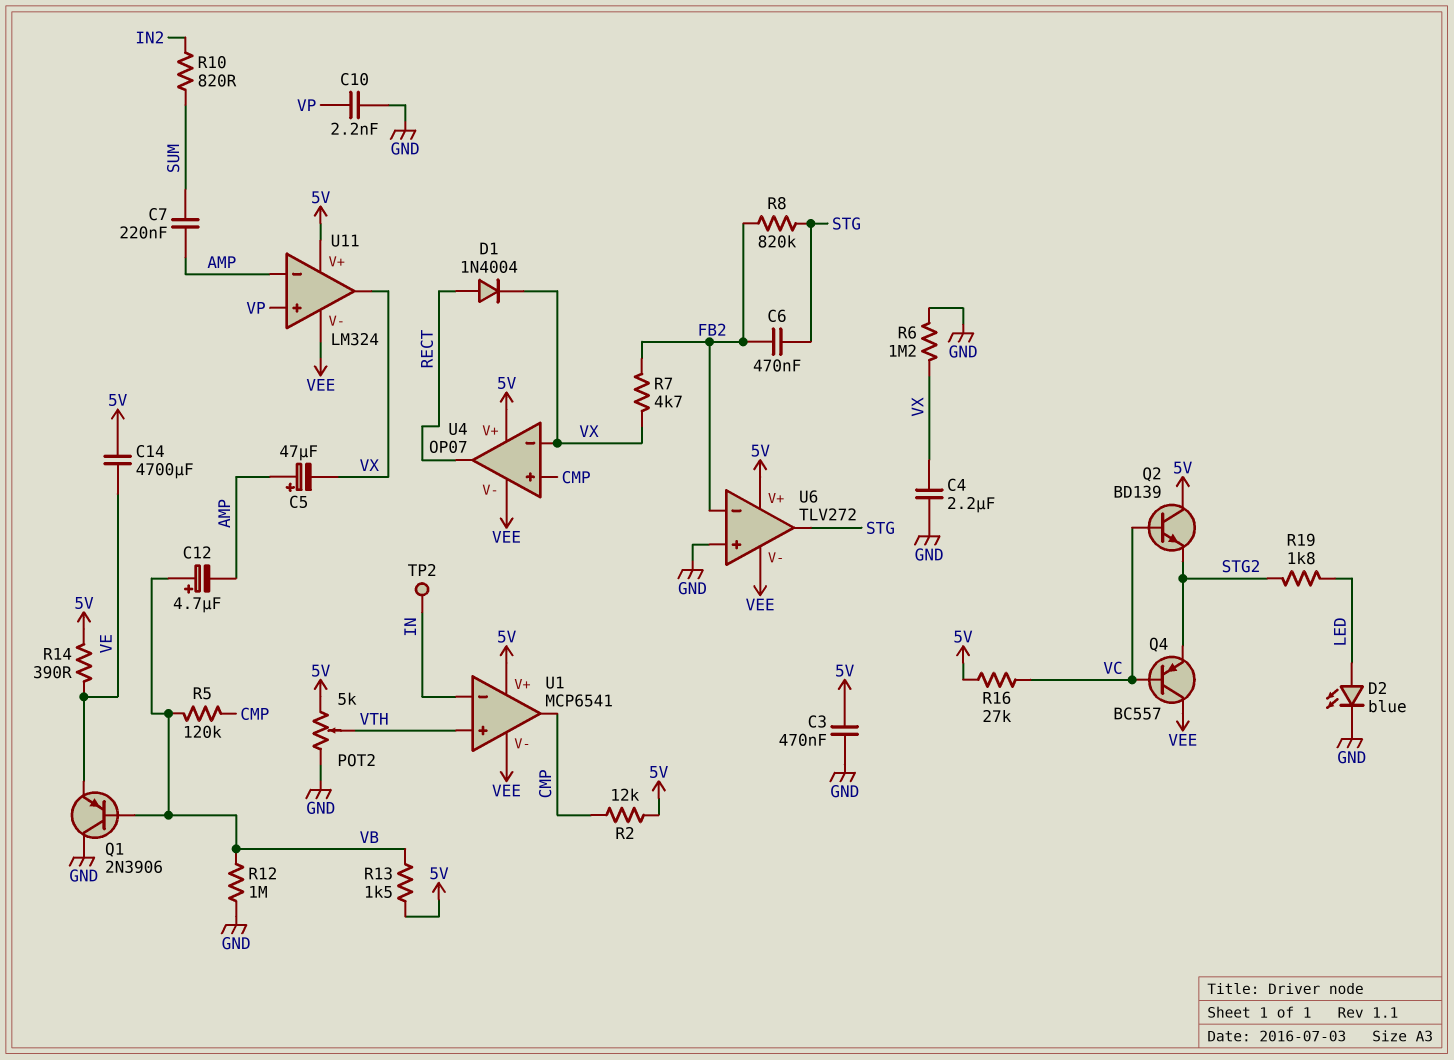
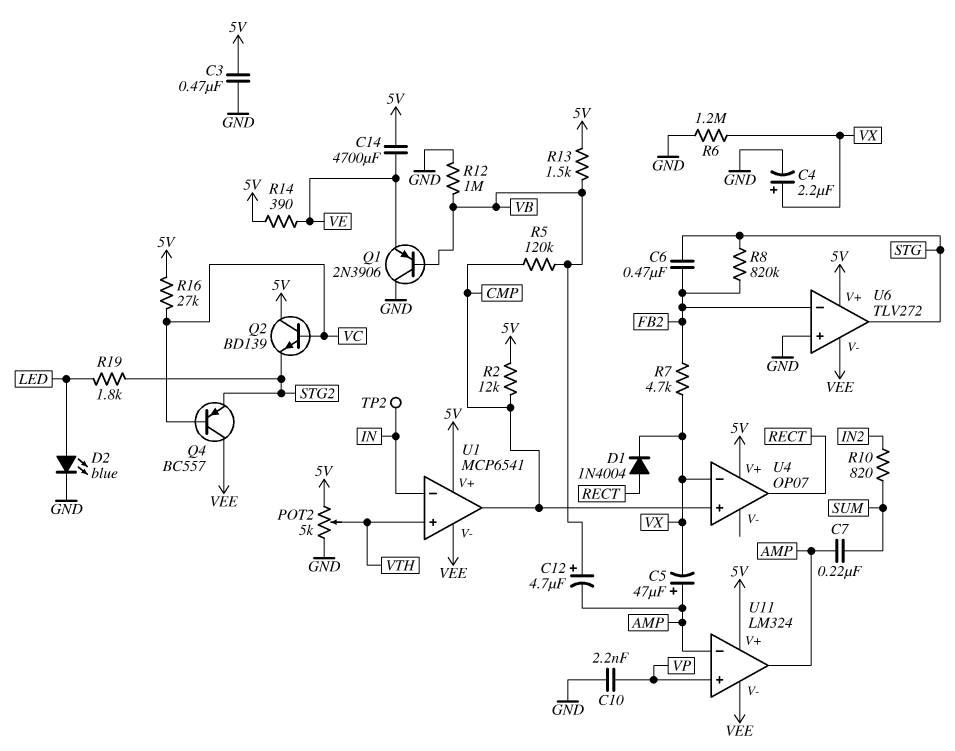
C4: 2.2uF (GND, VX) -> 2.2uF (plus VX, minus GND)
U4 pin V-: VEE -> none
U11 pin out: VX -> AMP

